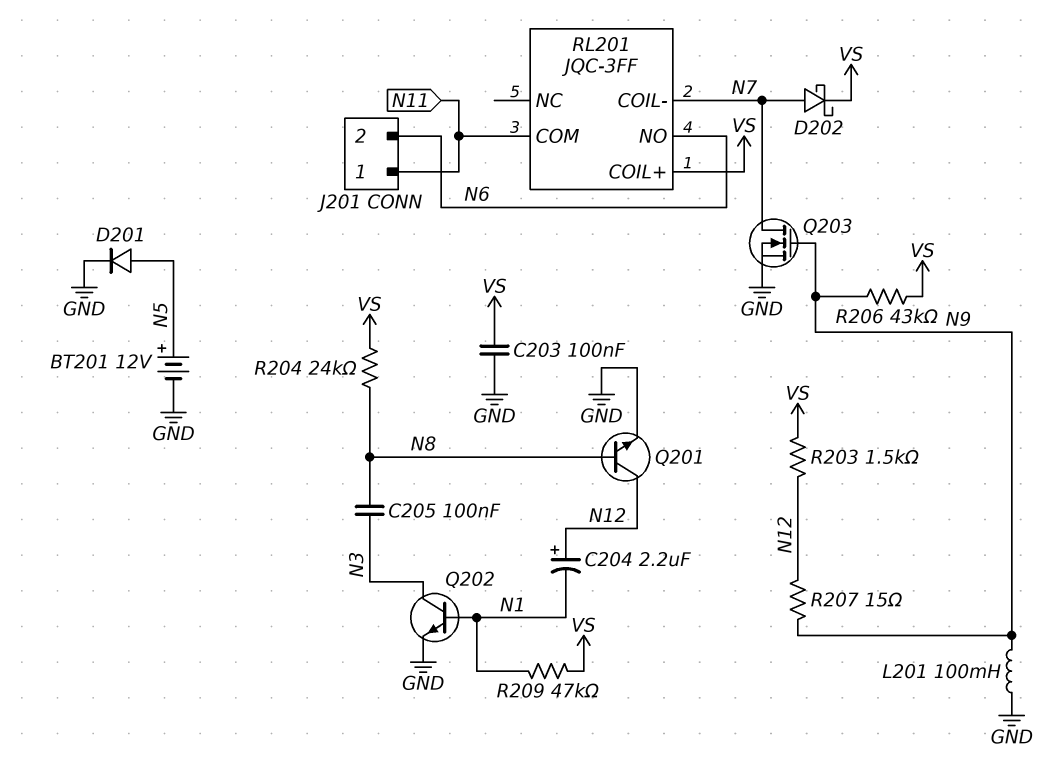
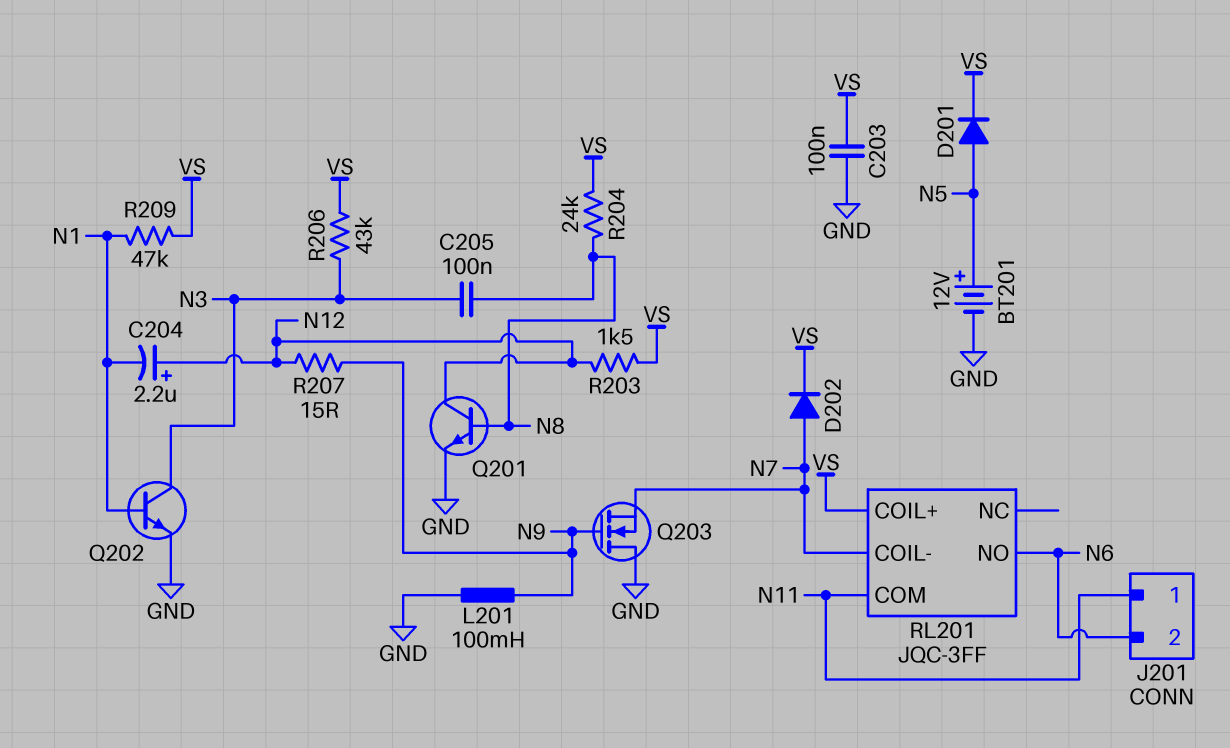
D201: diode (A N5, K GND) -> diode (A N5, K VS)
D202: schottky (A N7, K VS) -> diode (A N7, K VS)
Q203: NMOS (G N9, D N7, S GND) -> NMOS (G N9, D GND, S N7)
R206: 43k (N9, VS) -> 43k (N3, VS)

